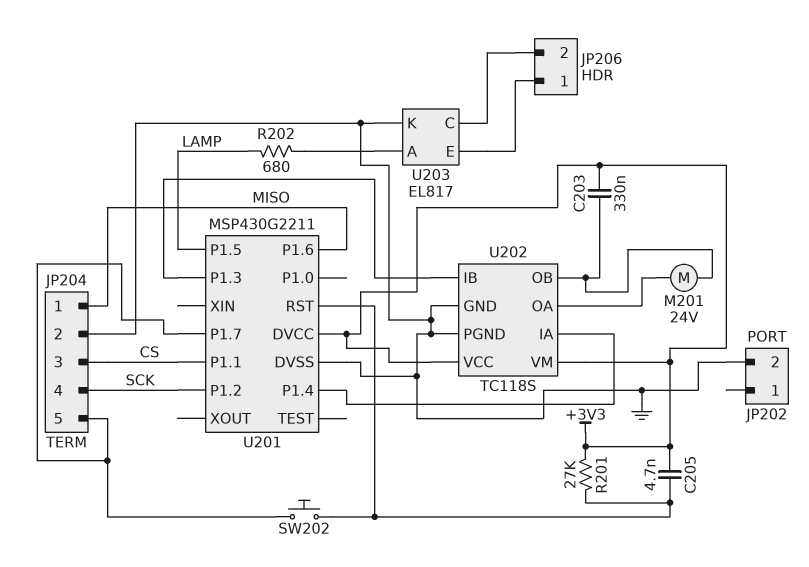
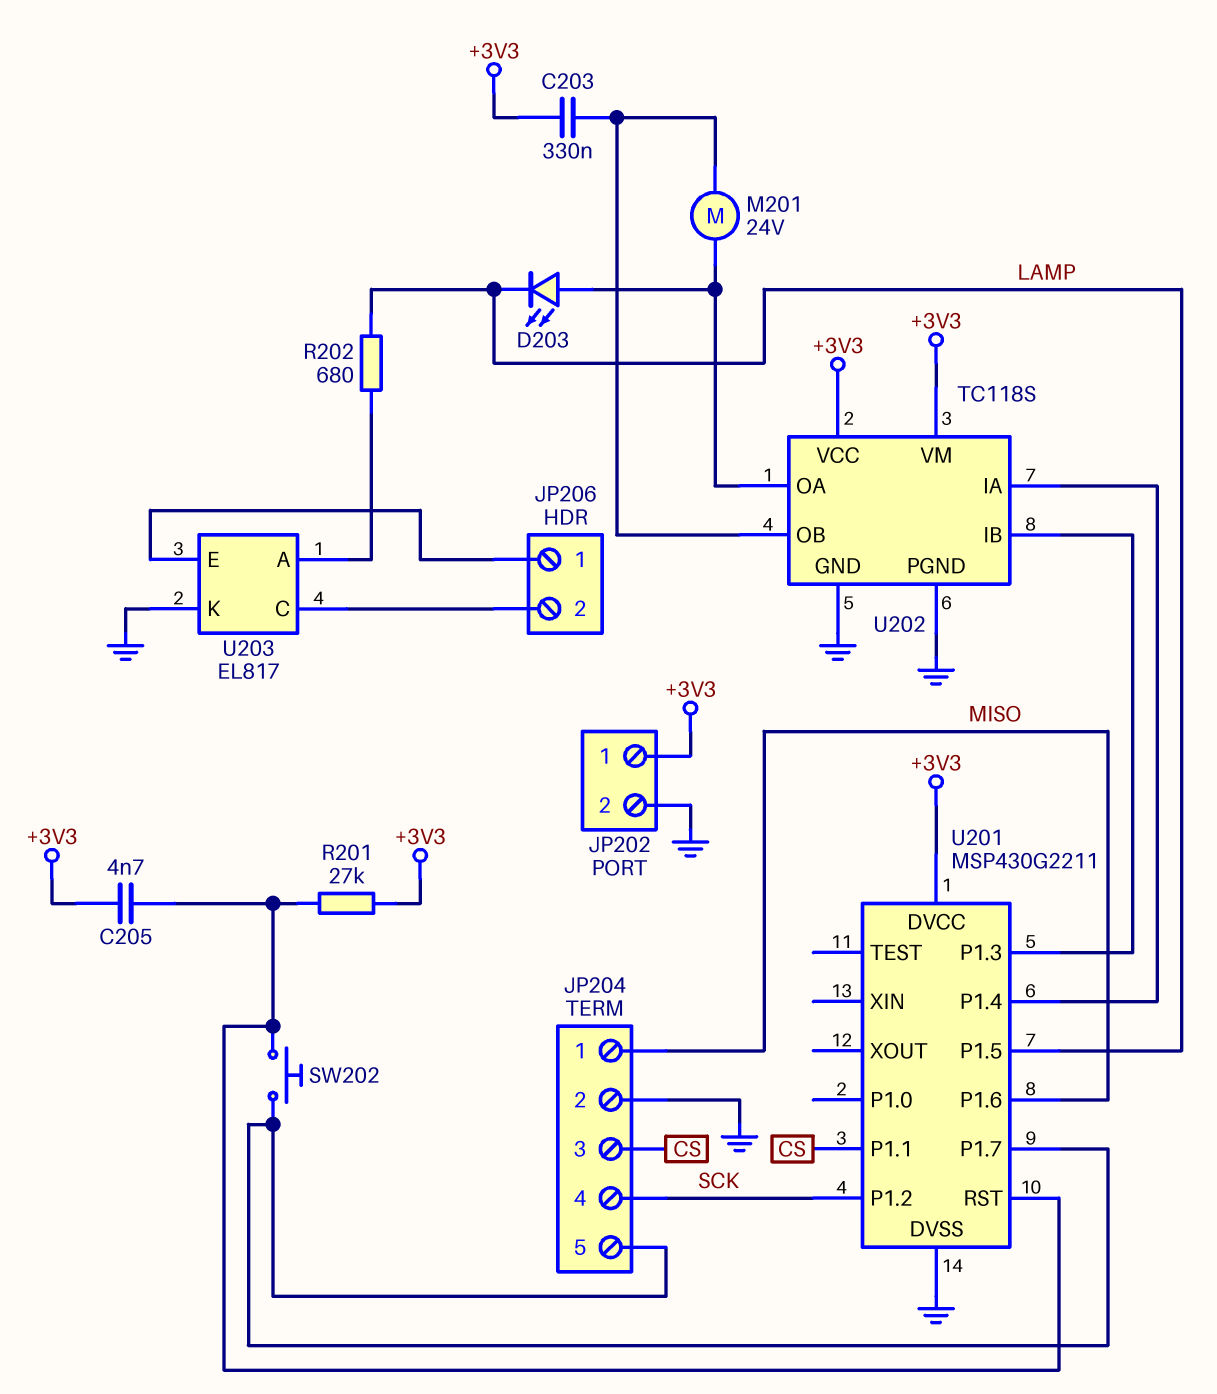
D203: none -> LED (A U202/OA, K LAMP)
JP202 pin 1: none -> +3V3

